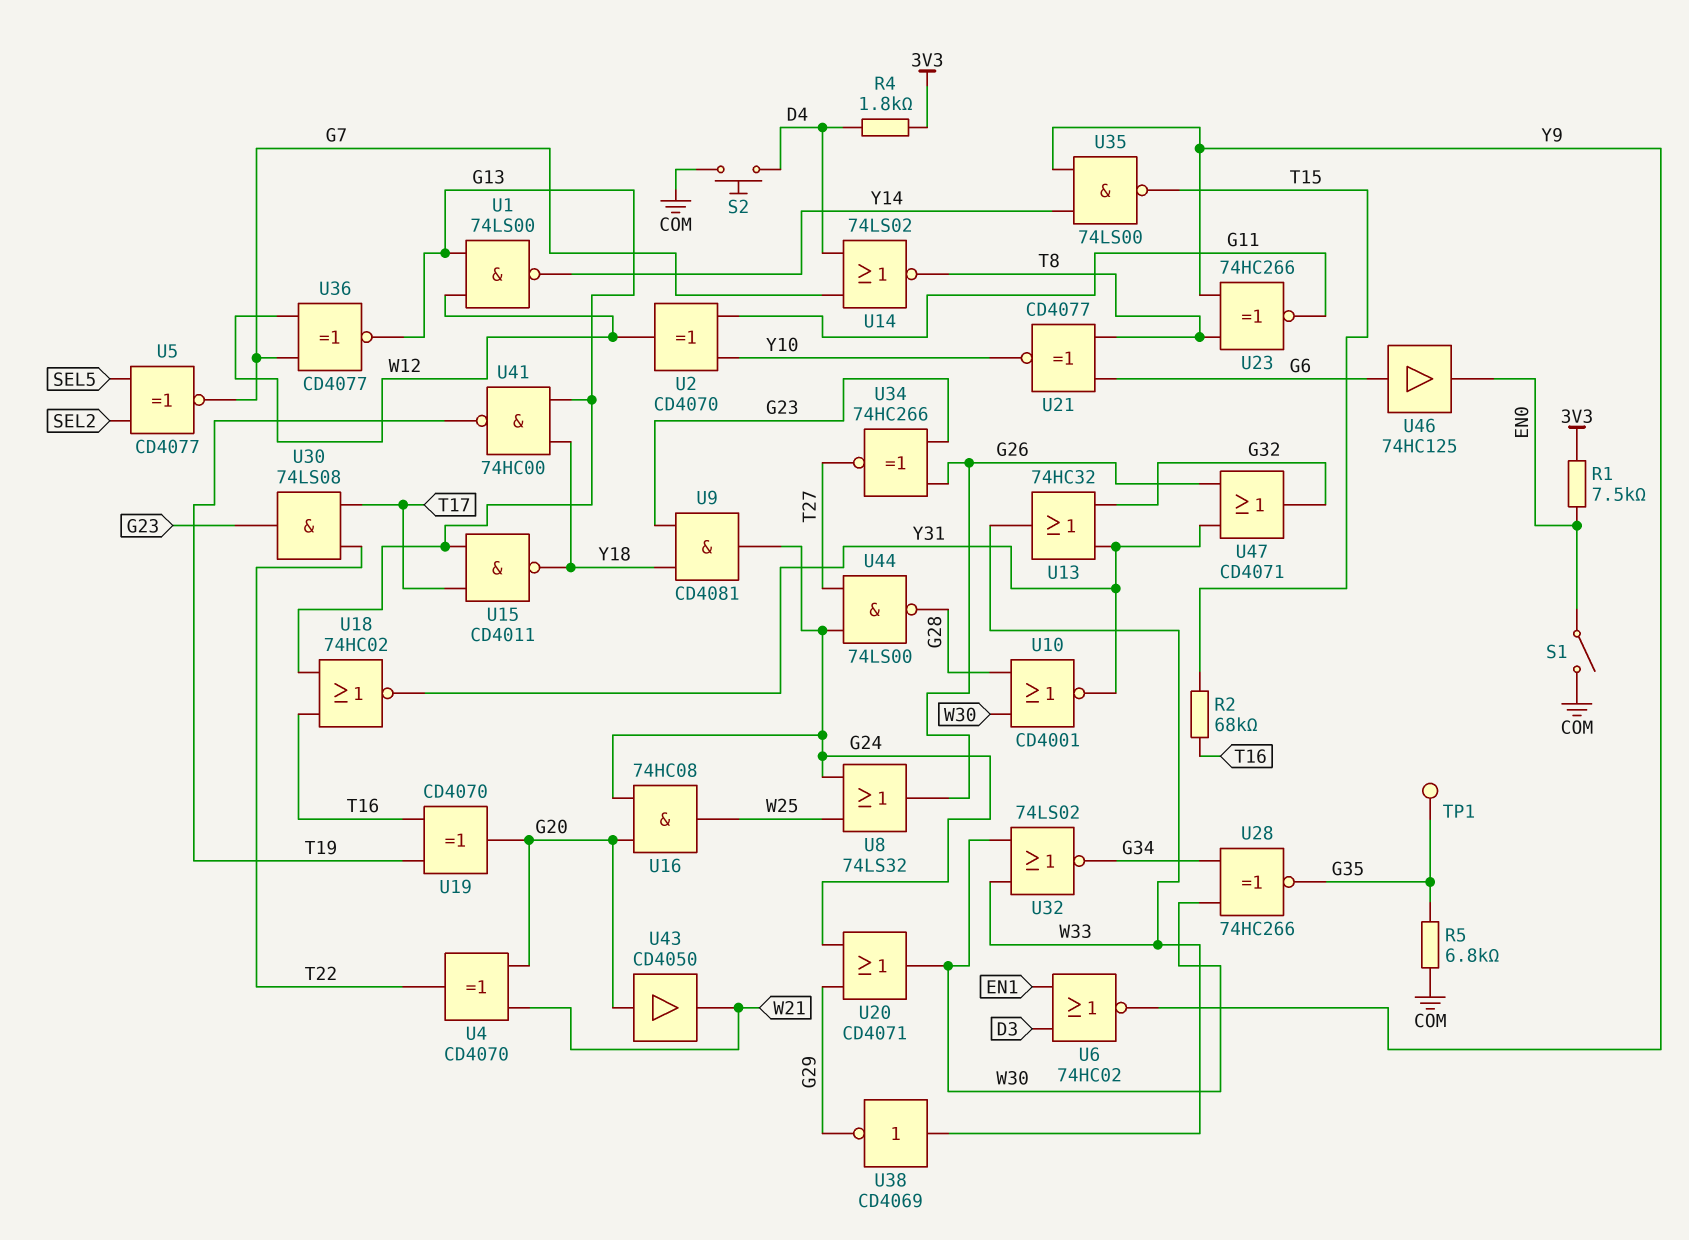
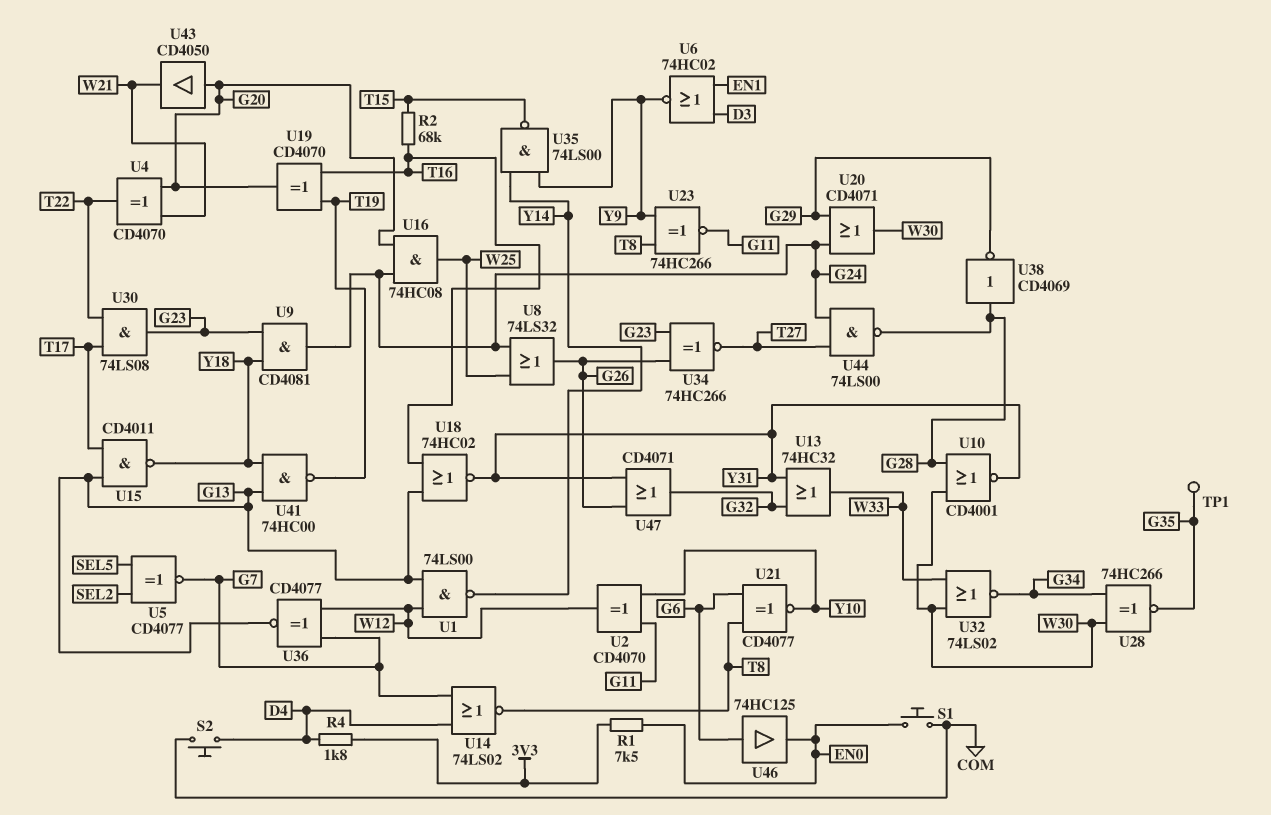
R5: 6.8k (COM, G35) -> none
S1: switch (COM, EN0) -> button (COM, EN0)
U38: NOT CD4069 (in W33, out G29) -> NOT CD4069 (in G28, out G29)

